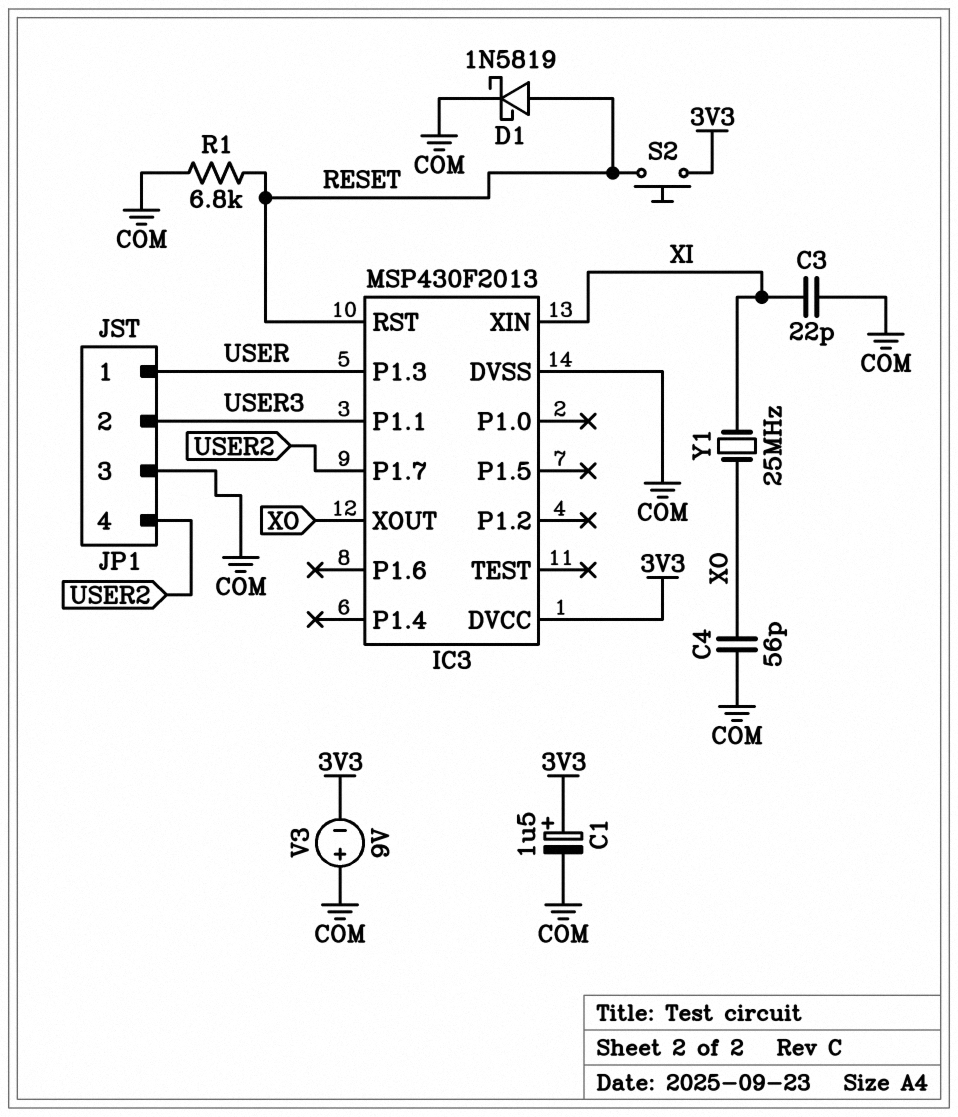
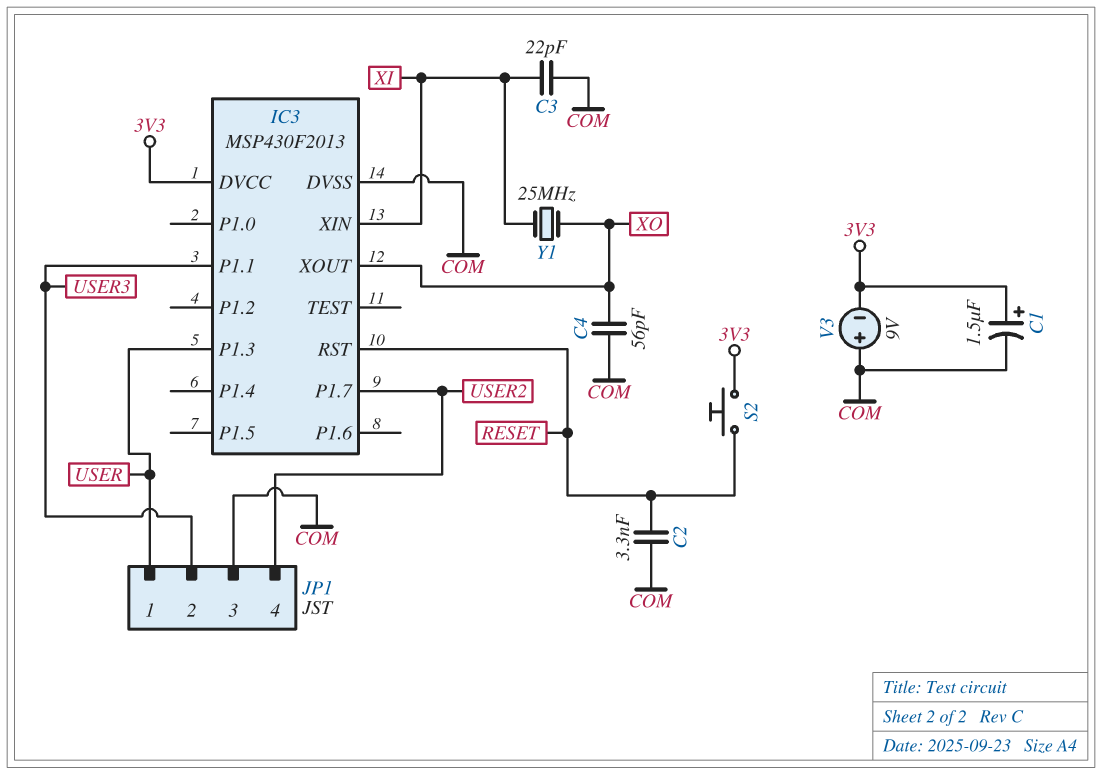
C2: none -> 3.3nF (COM, RESET)
D1: schottky 1N5819 (A RESET, K COM) -> none
R1: 6.8k (COM, RESET) -> none

